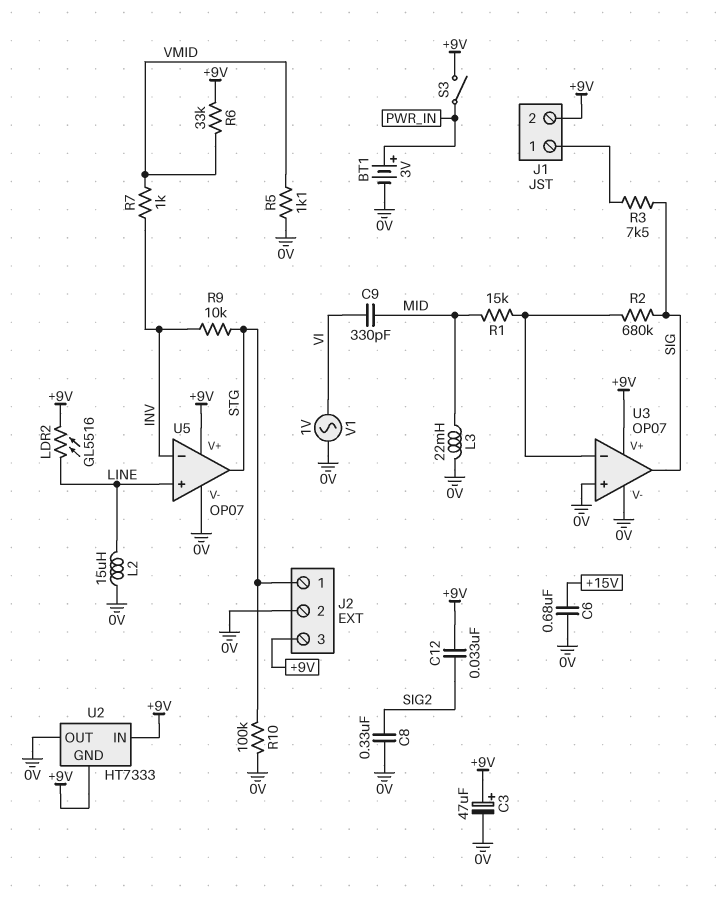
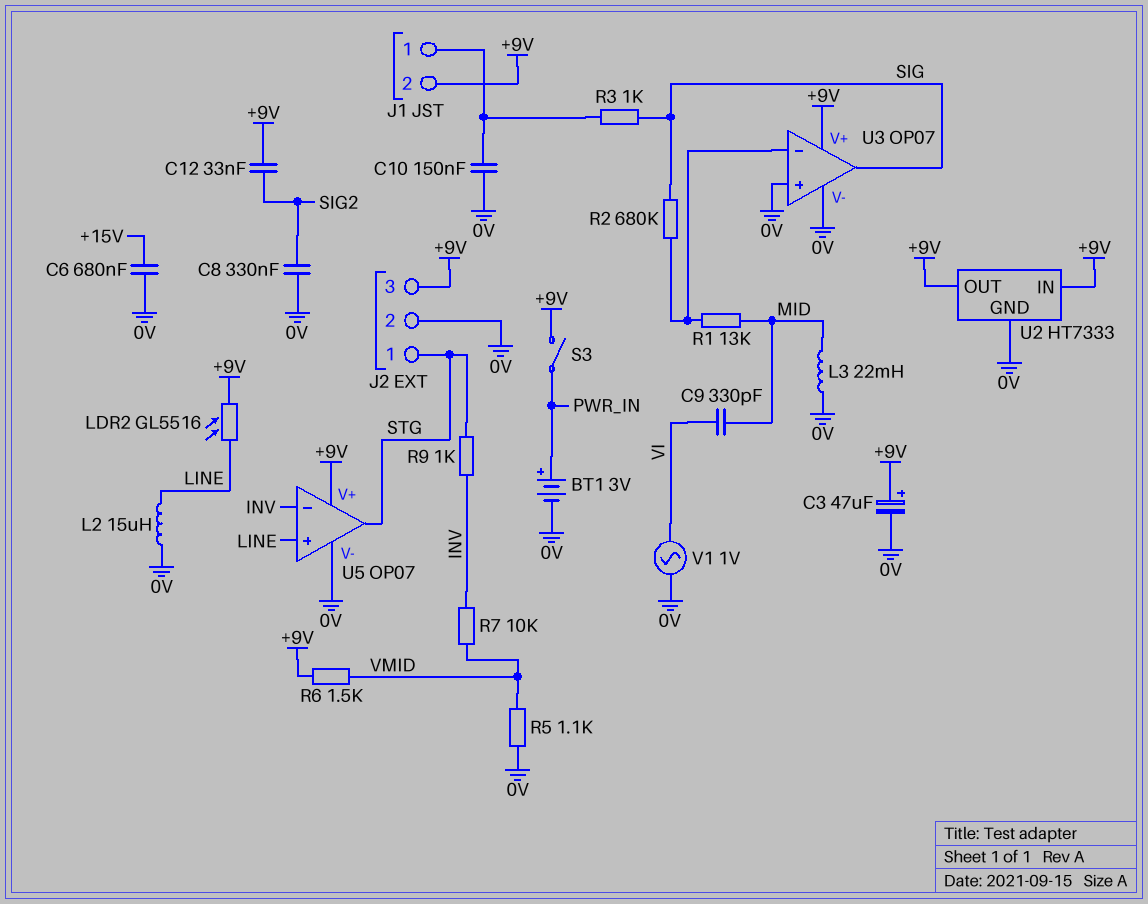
C10: none -> 150nF (0V, J1/1)
R1: 15k (MID, U3/in-) -> 13k (MID, U3/in-)
R3: 7.5k (J1/1, SIG) -> 1k (J1/1, SIG)
R6: 33k (+9V, VMID) -> 1.5k (+9V, VMID)
R7: 1k (INV, VMID) -> 10k (INV, VMID)
R9: 10k (INV, STG) -> 1k (INV, STG)
R10: 100k (0V, STG) -> none
U2 pin GND: +9V -> 0V
U2 pin OUT: 0V -> +9V

